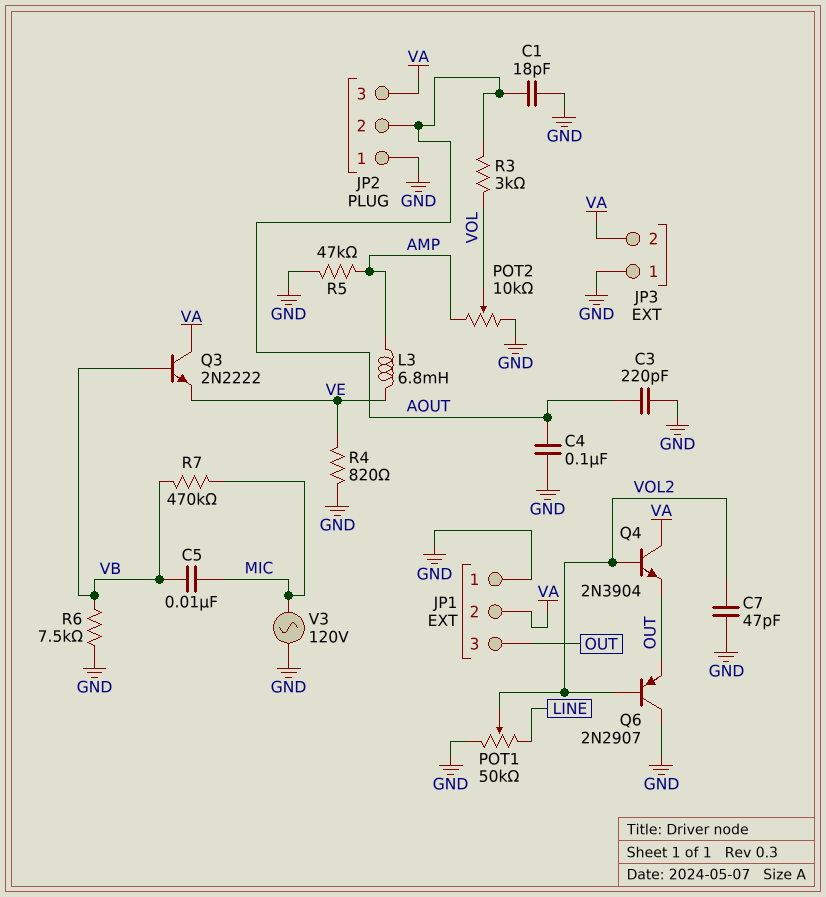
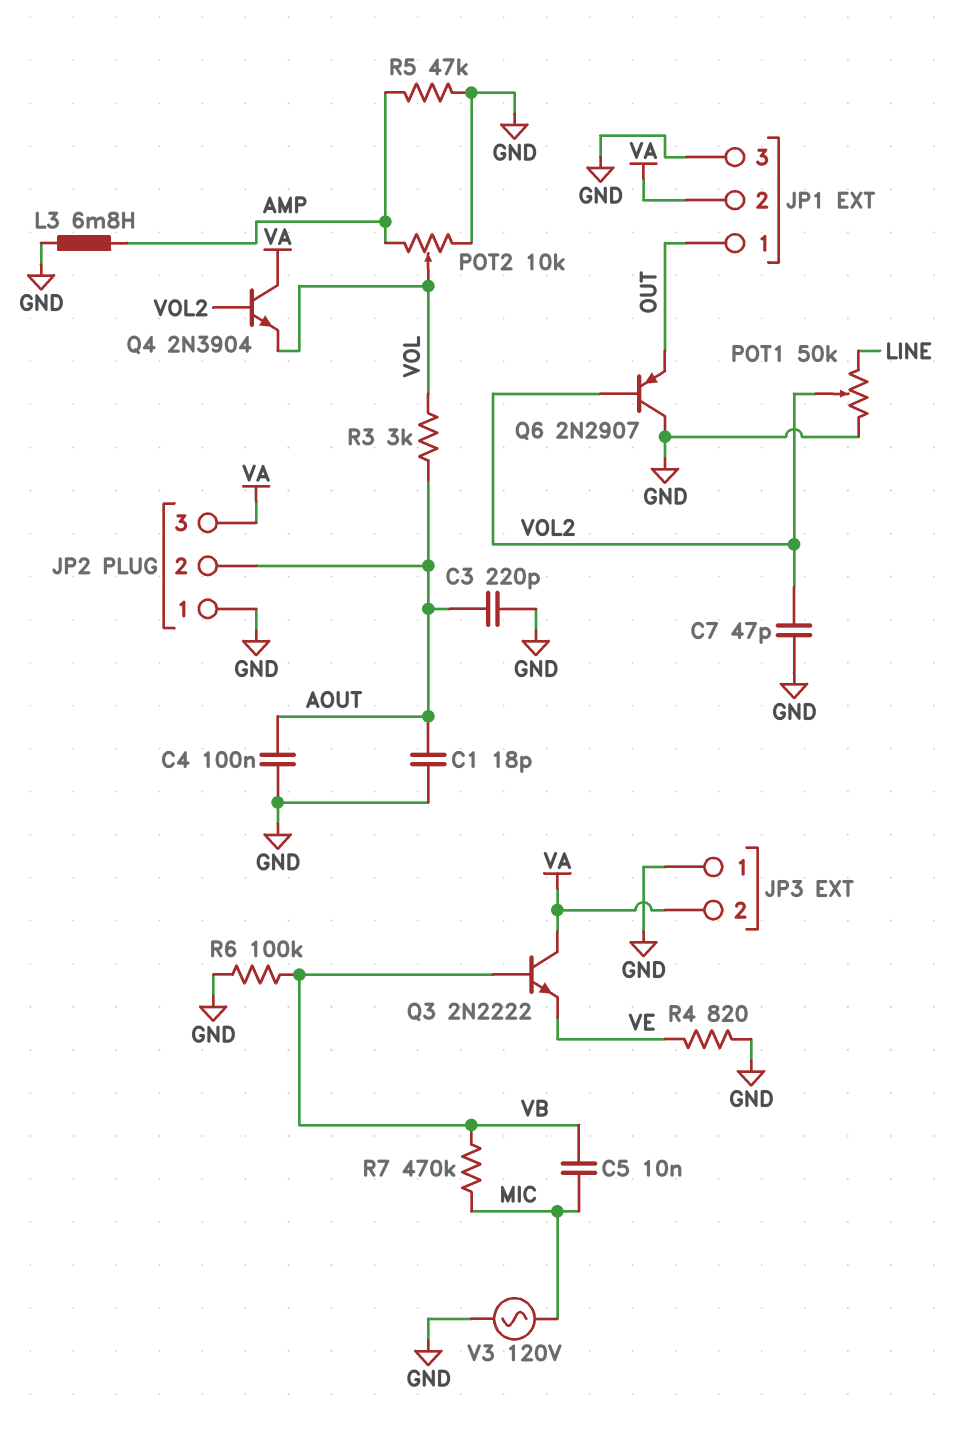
JP1 pin 1: GND -> OUT
JP1 pin 3: OUT -> GND
L3: 6.8mH (AMP, VE) -> 6.8mH (AMP, GND)
Q4: NPN 2N3904 (B VOL2, C VA, E OUT) -> NPN 2N3904 (B VOL2, C VA, E VOL)
R6: 7.5k (GND, VB) -> 100k (GND, VB)

